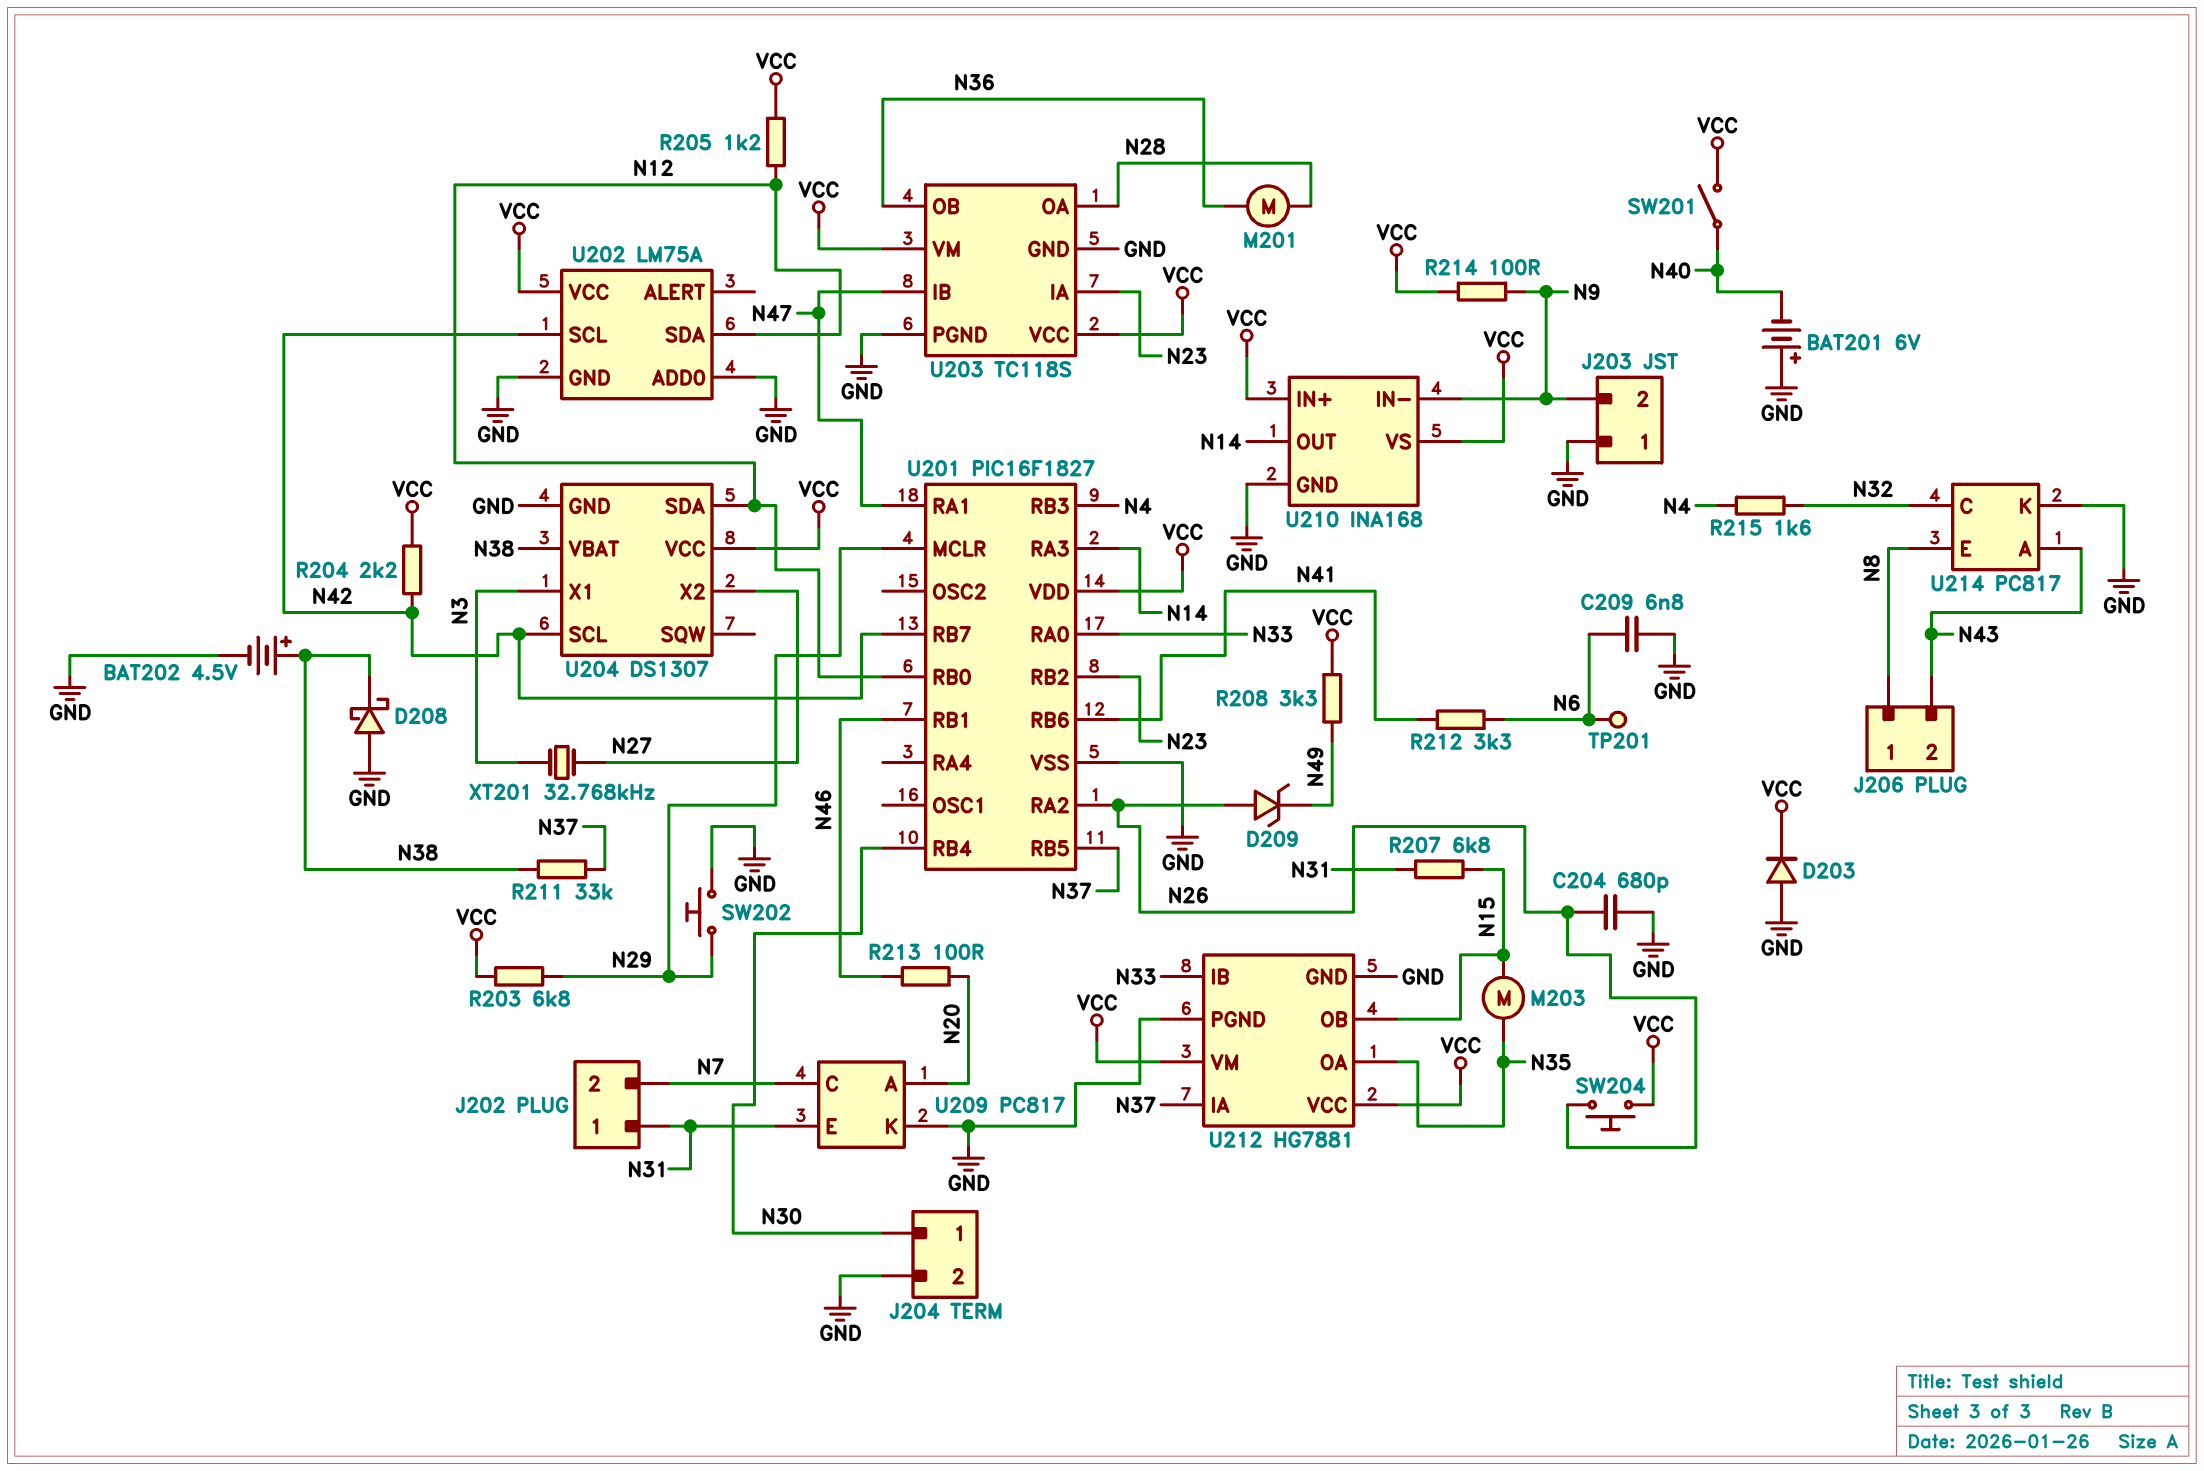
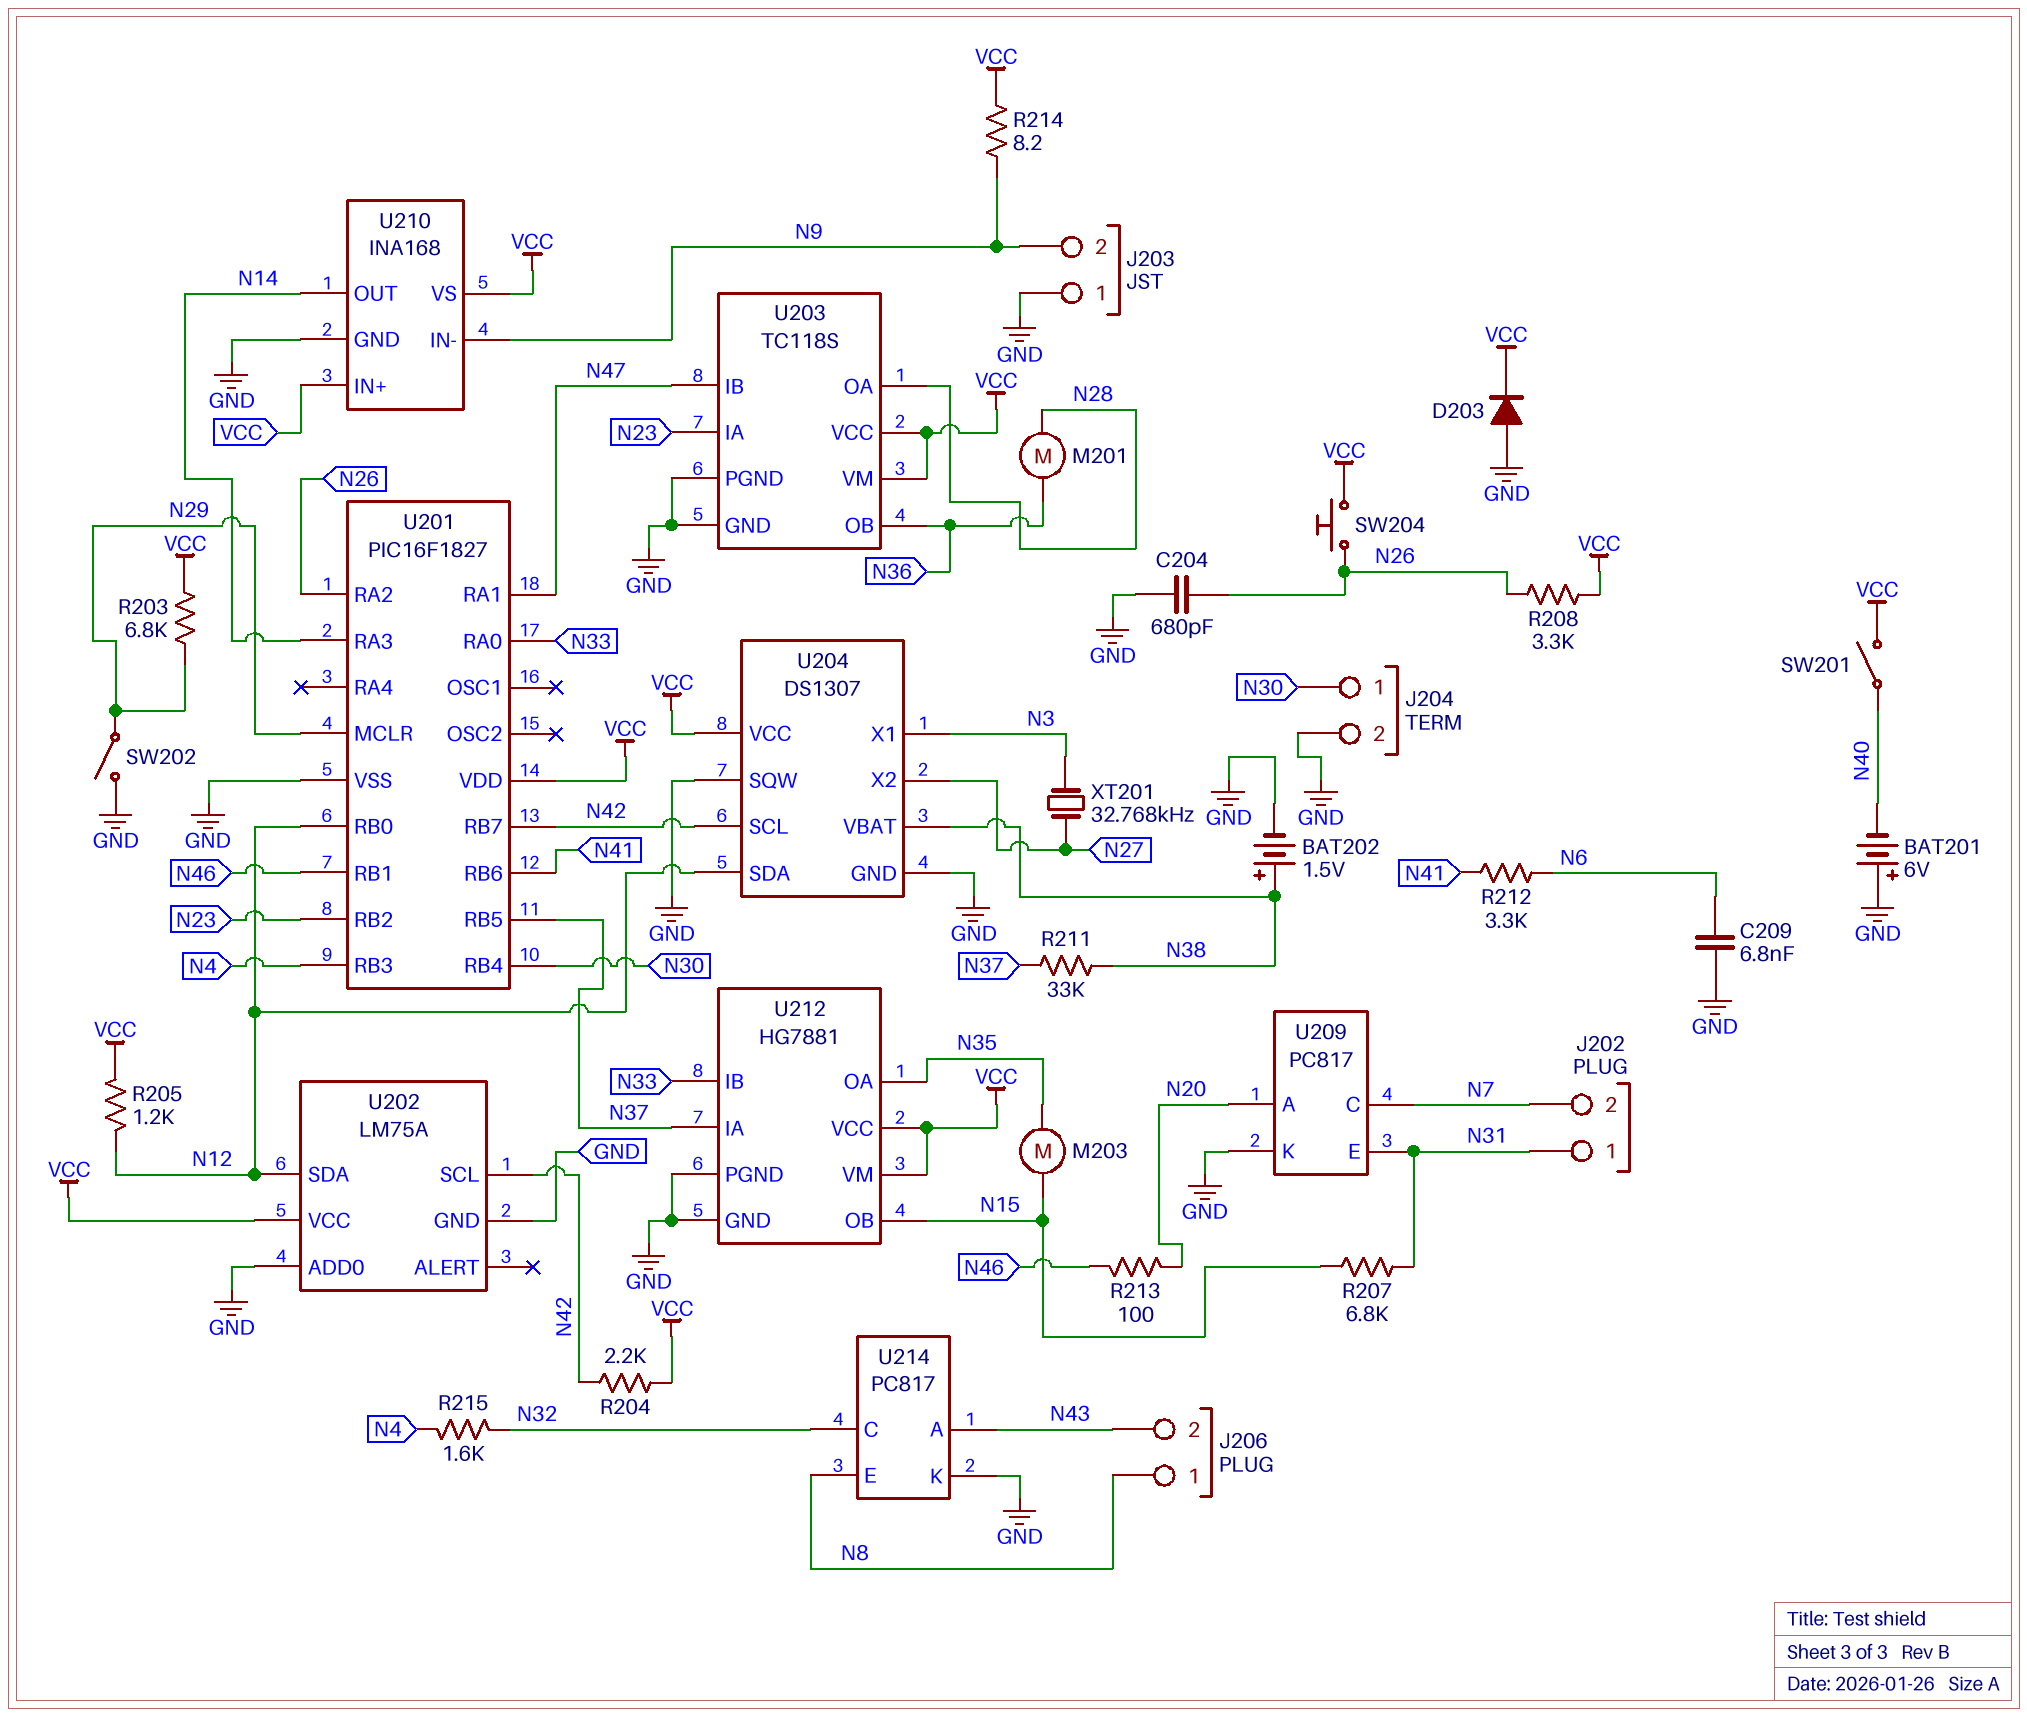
BAT202: 4.5V (plus N38, minus GND) -> 1.5V (plus N38, minus GND)
D208: schottky (A GND, K N38) -> none
D209: zener (A N26, K N49) -> none
R208: 3.3k (N49, VCC) -> 3.3k (N26, VCC)
R214: 100 (N9, VCC) -> 8.2 (N9, VCC)
SW202: button (GND, N29) -> switch (GND, N29)
TP201: test point (N6) -> none
U204 pin SQW: none -> GND

